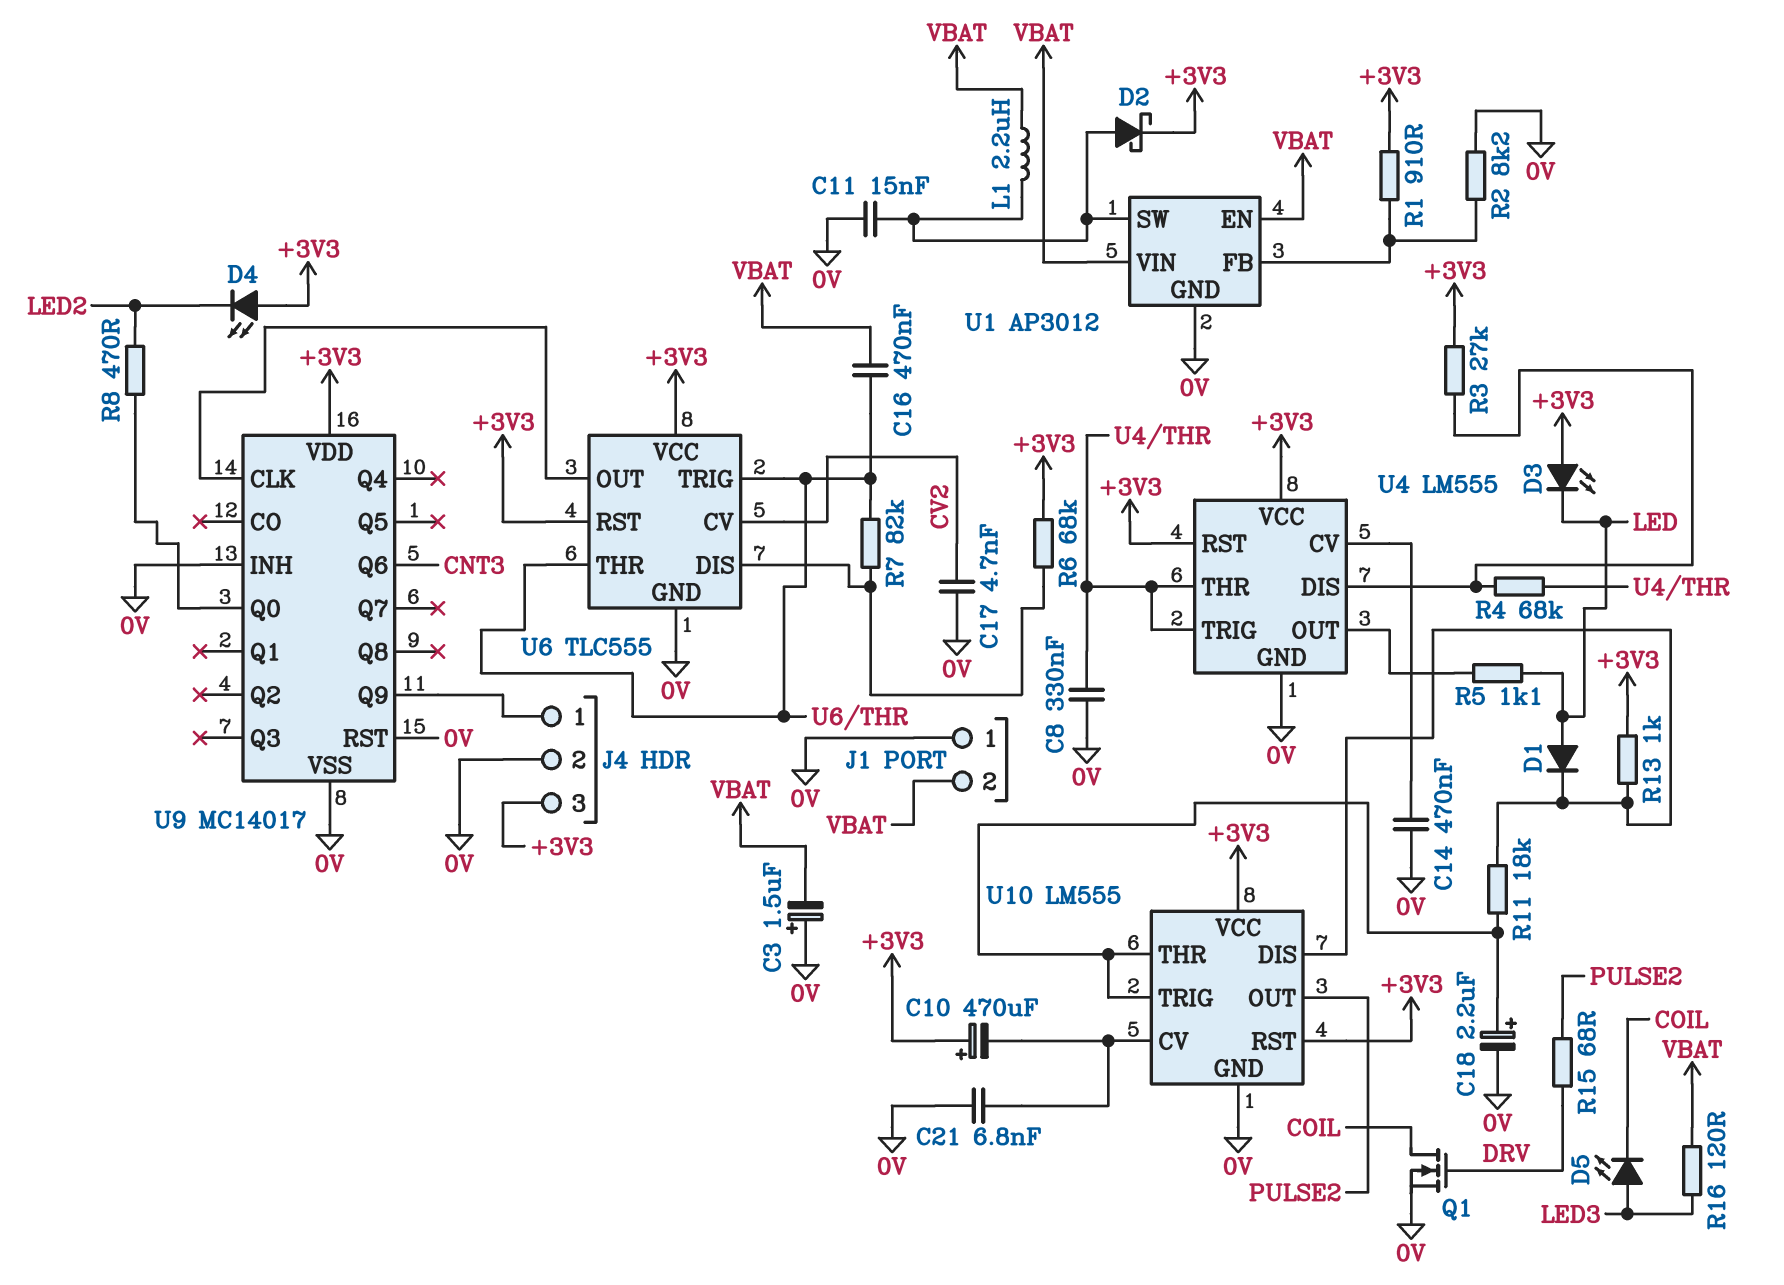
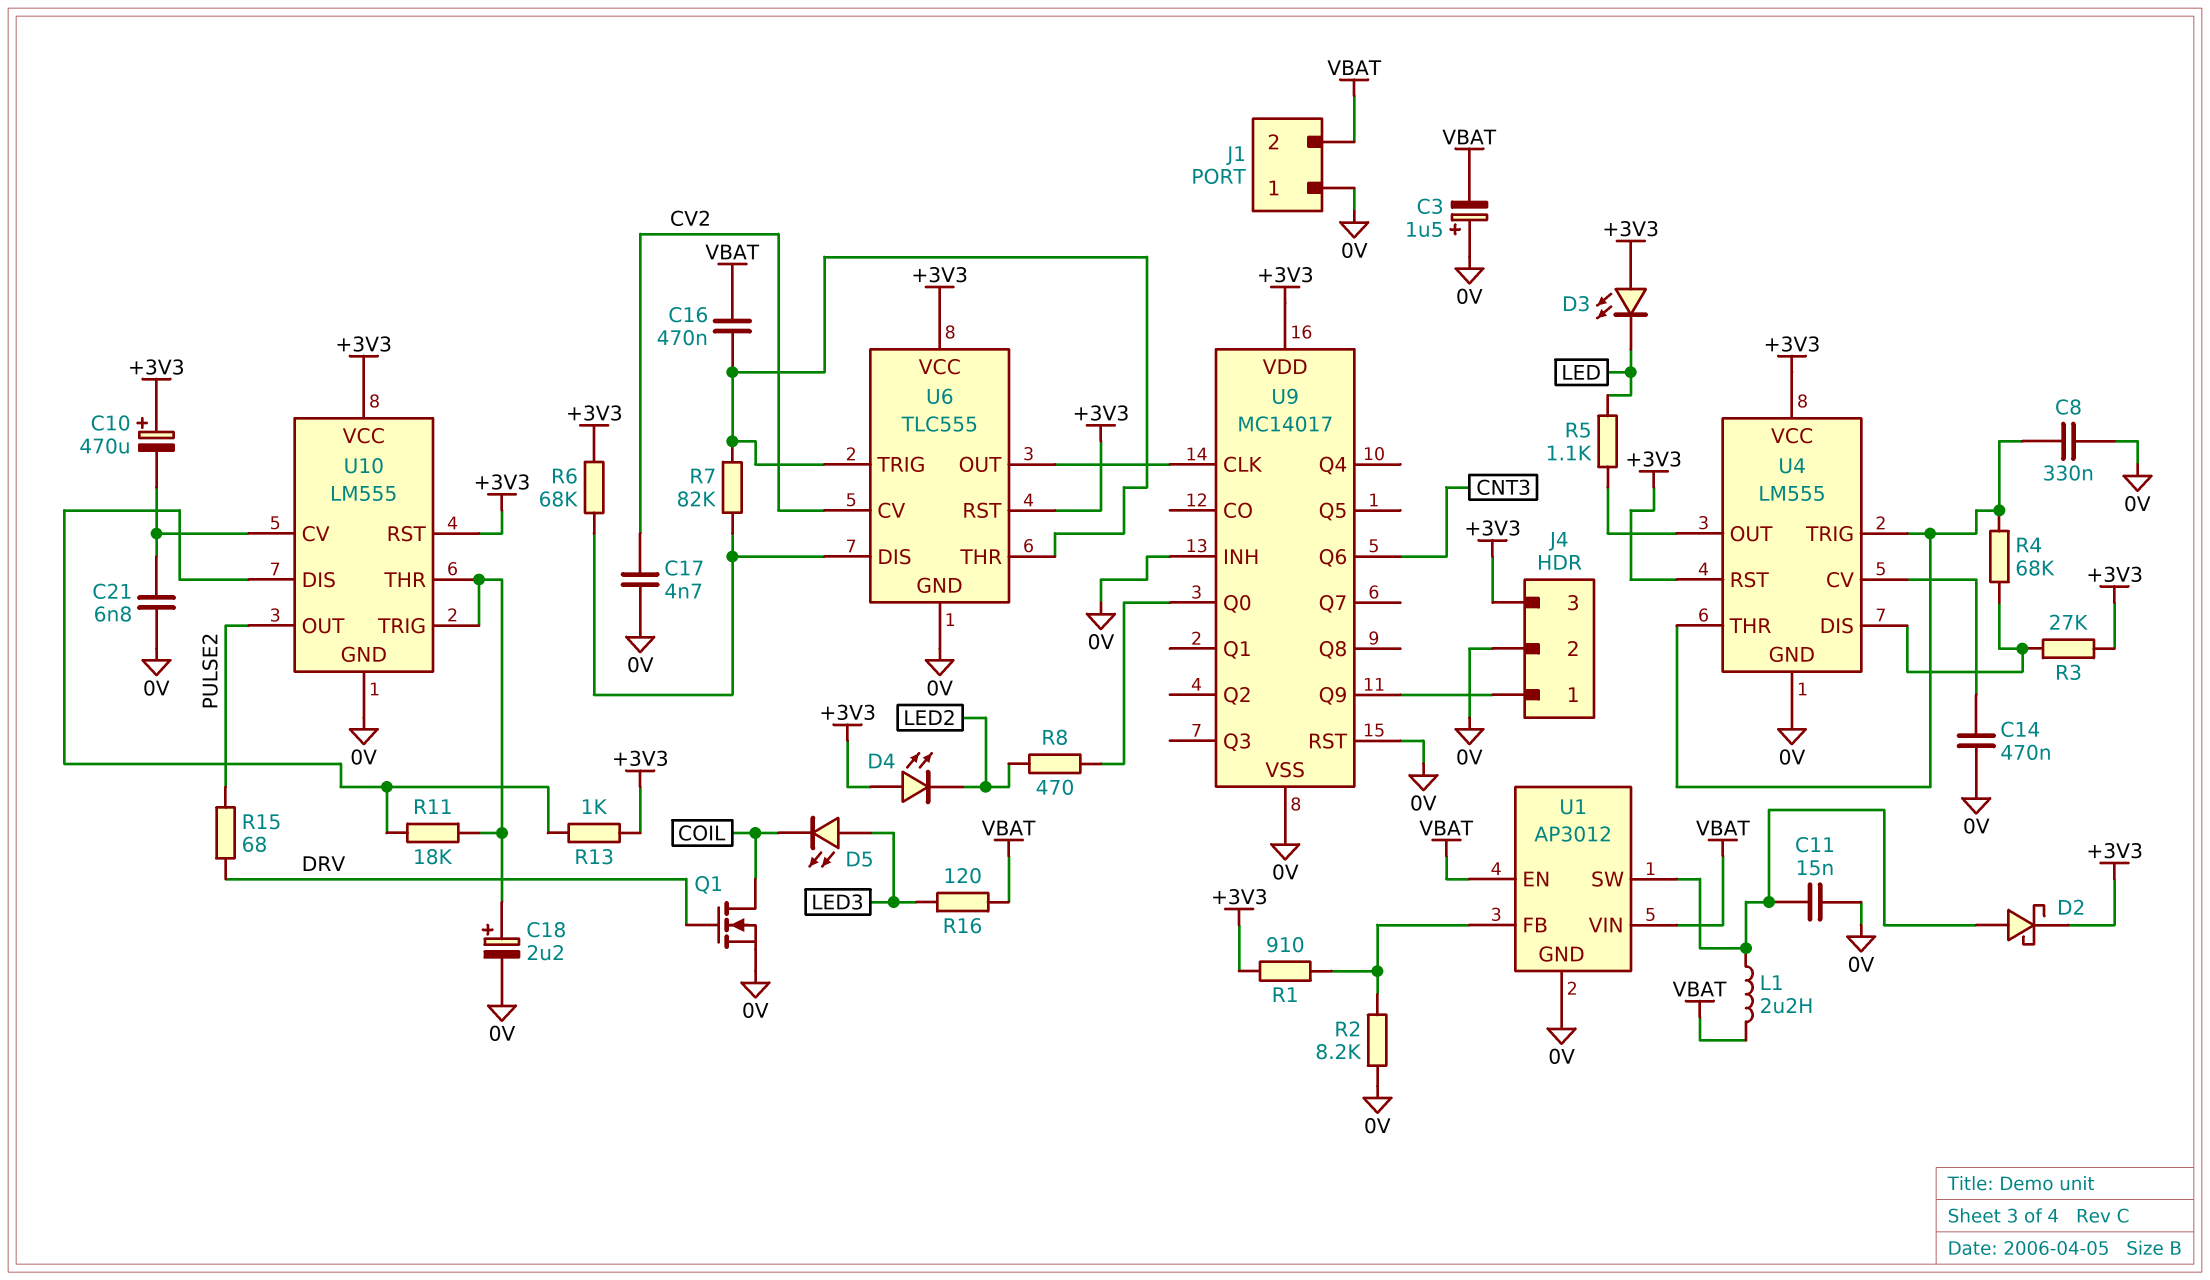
D1: diode (A LED, K U10/DIS) -> none

